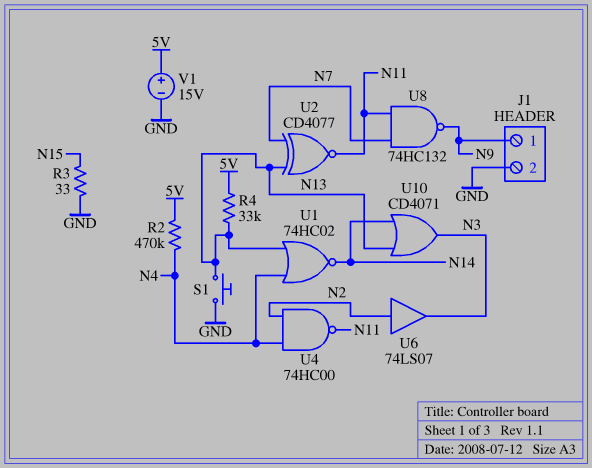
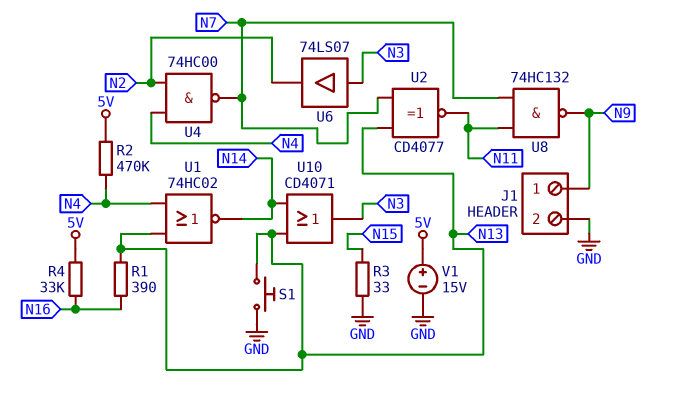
R1: none -> 390 (N13, N16)
R4: 33k (5V, N13) -> 33k (5V, N16)
U4: NAND 74HC00 (in N2, in N4, out N11) -> NAND 74HC00 (in N2, in N4, out N7)
U6: buffer 74LS07 (in N2, out N3) -> buffer 74LS07 (in N3, out N2)

